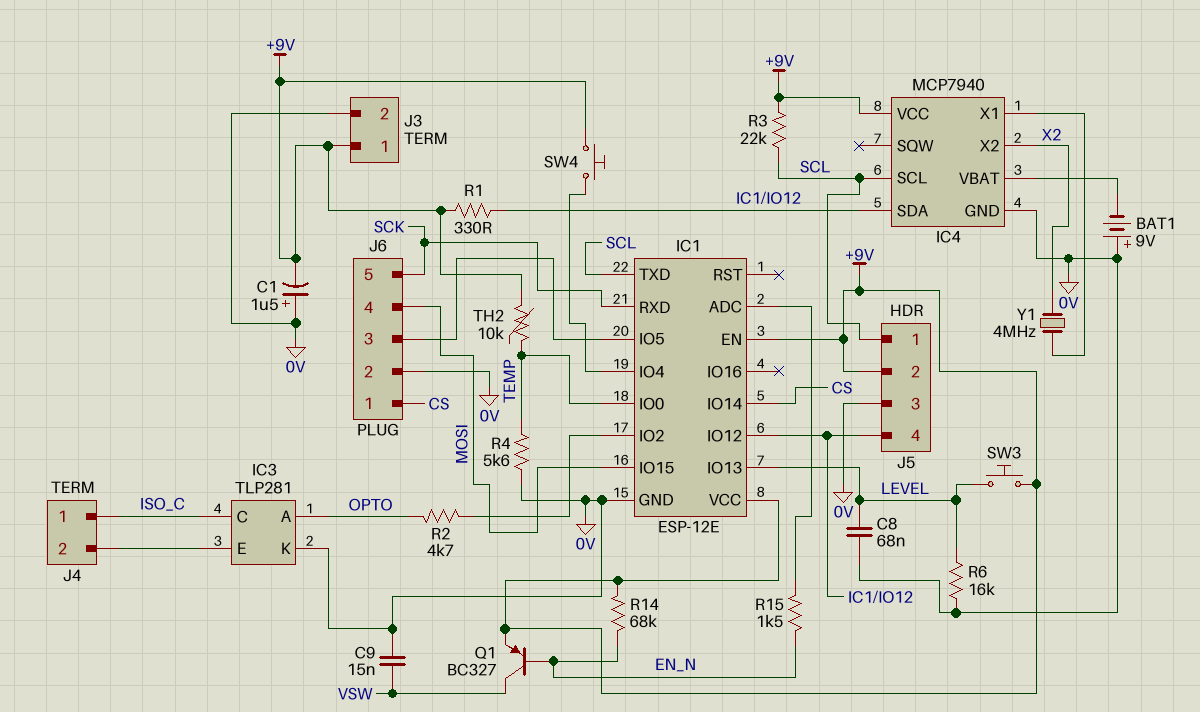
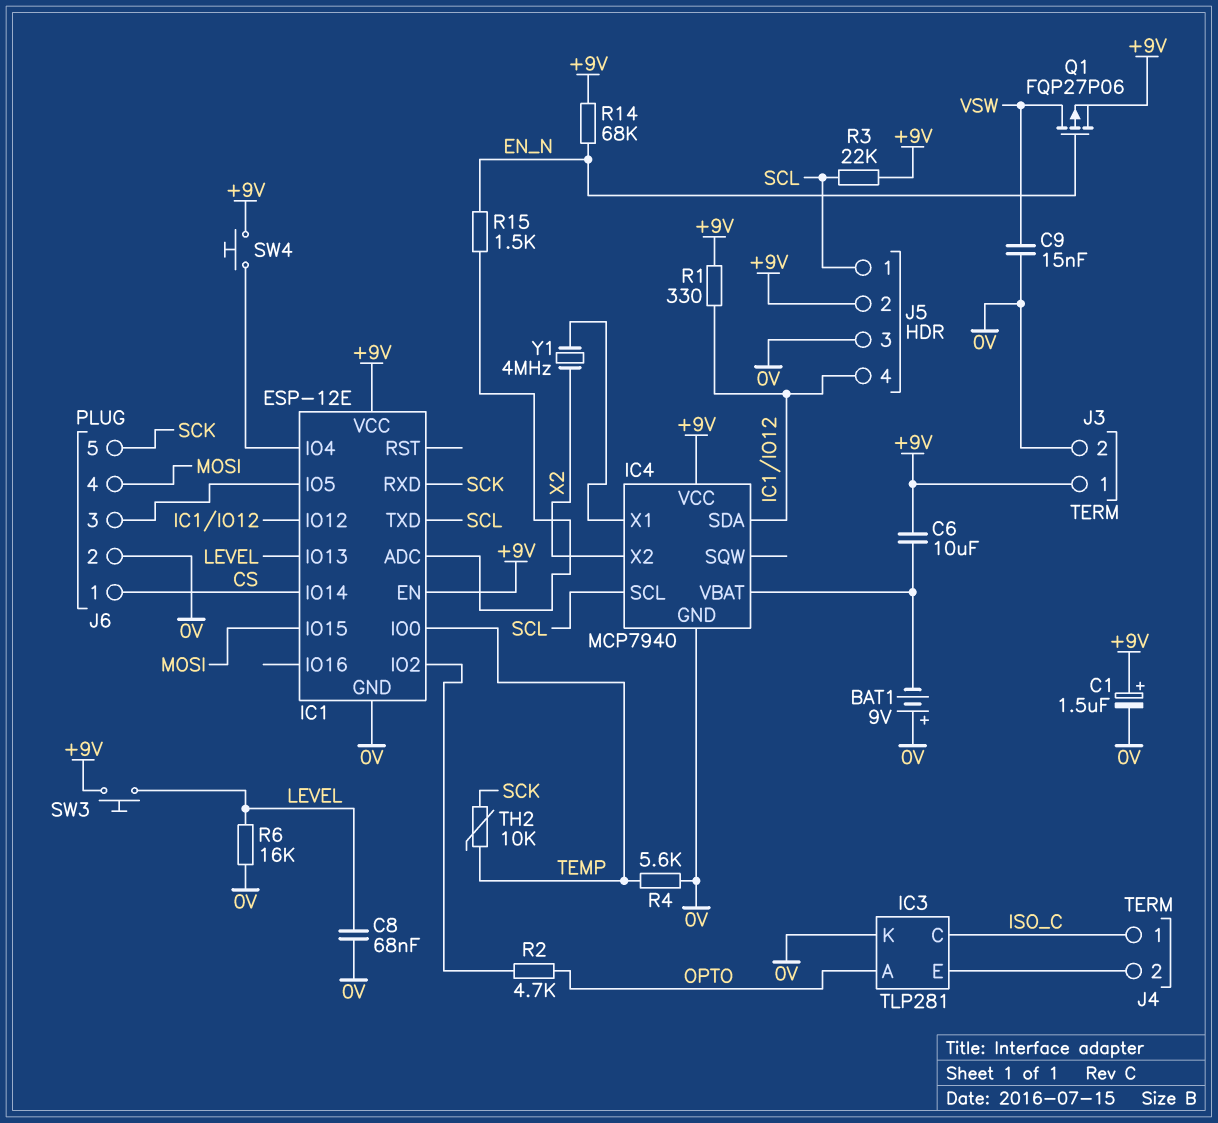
C1: 1.5uF (plus 0V, minus +9V) -> 1.5uF (plus +9V, minus 0V)
C6: none -> 10uF (+9V, IC4/VBAT)
Q1: PNP BC327 (B EN_N, C VSW, E +9V) -> PMOS FQP27P06 (G EN_N, D VSW, S +9V)
TH2: 10k (+9V, TEMP) -> 10k (SCK, TEMP)

